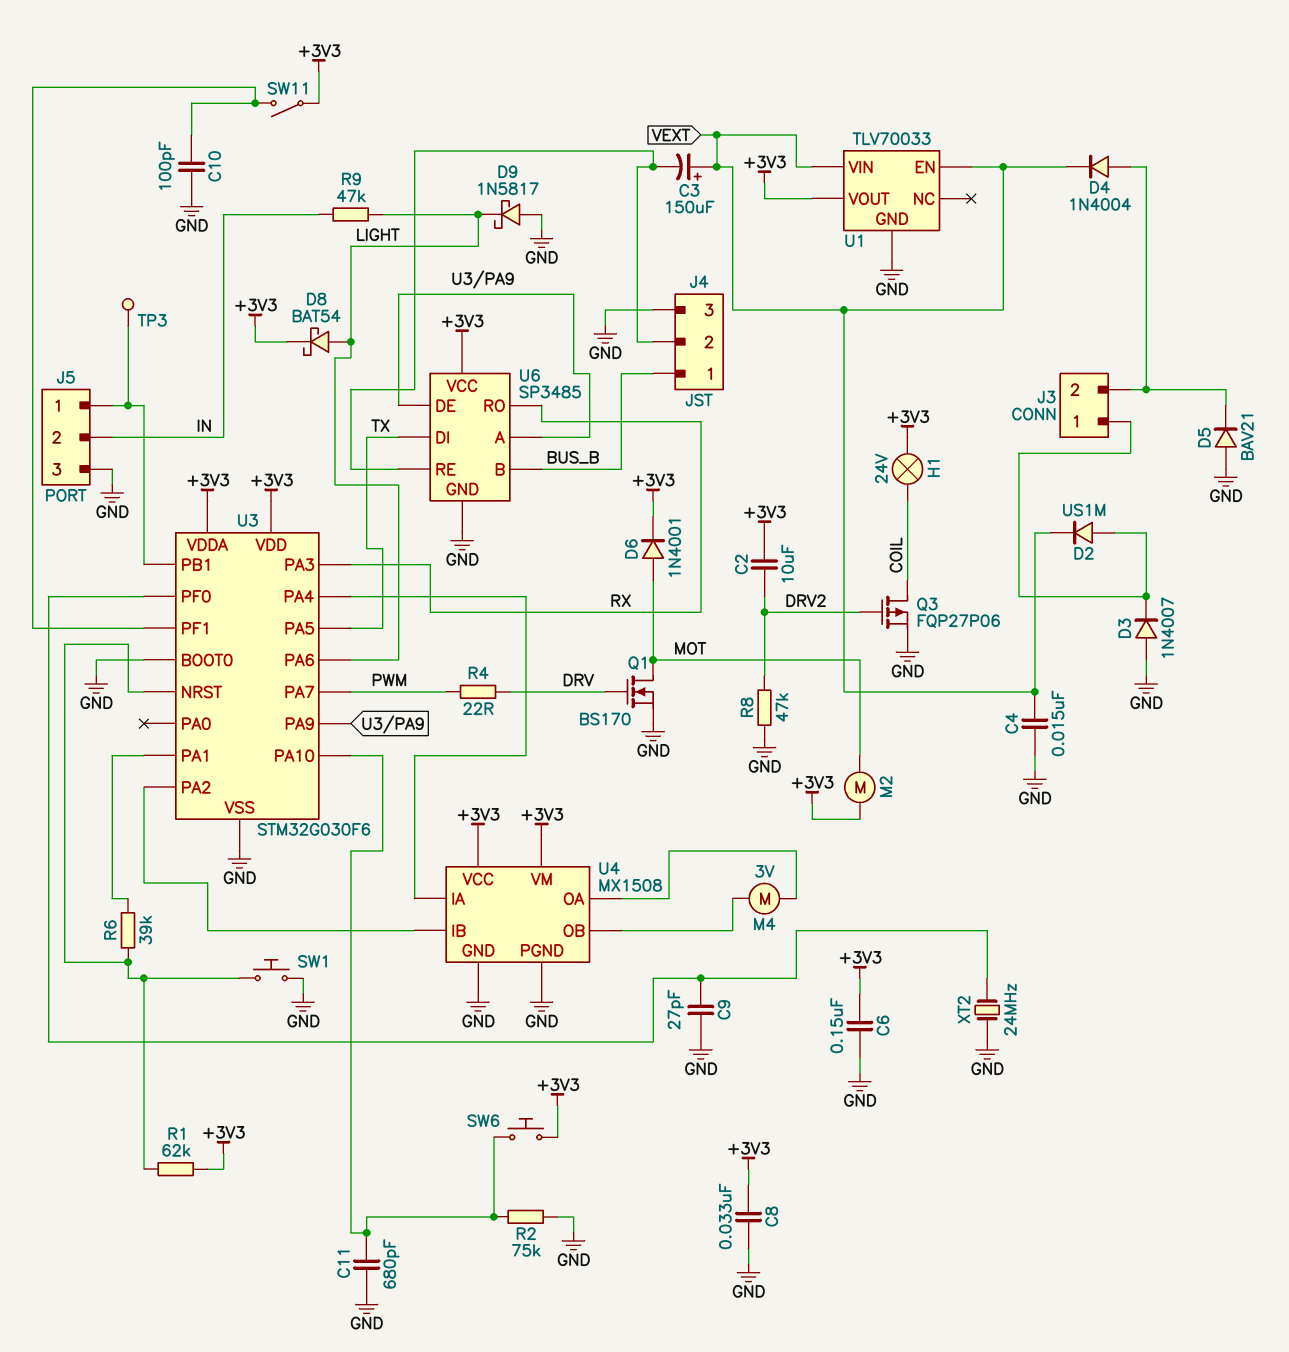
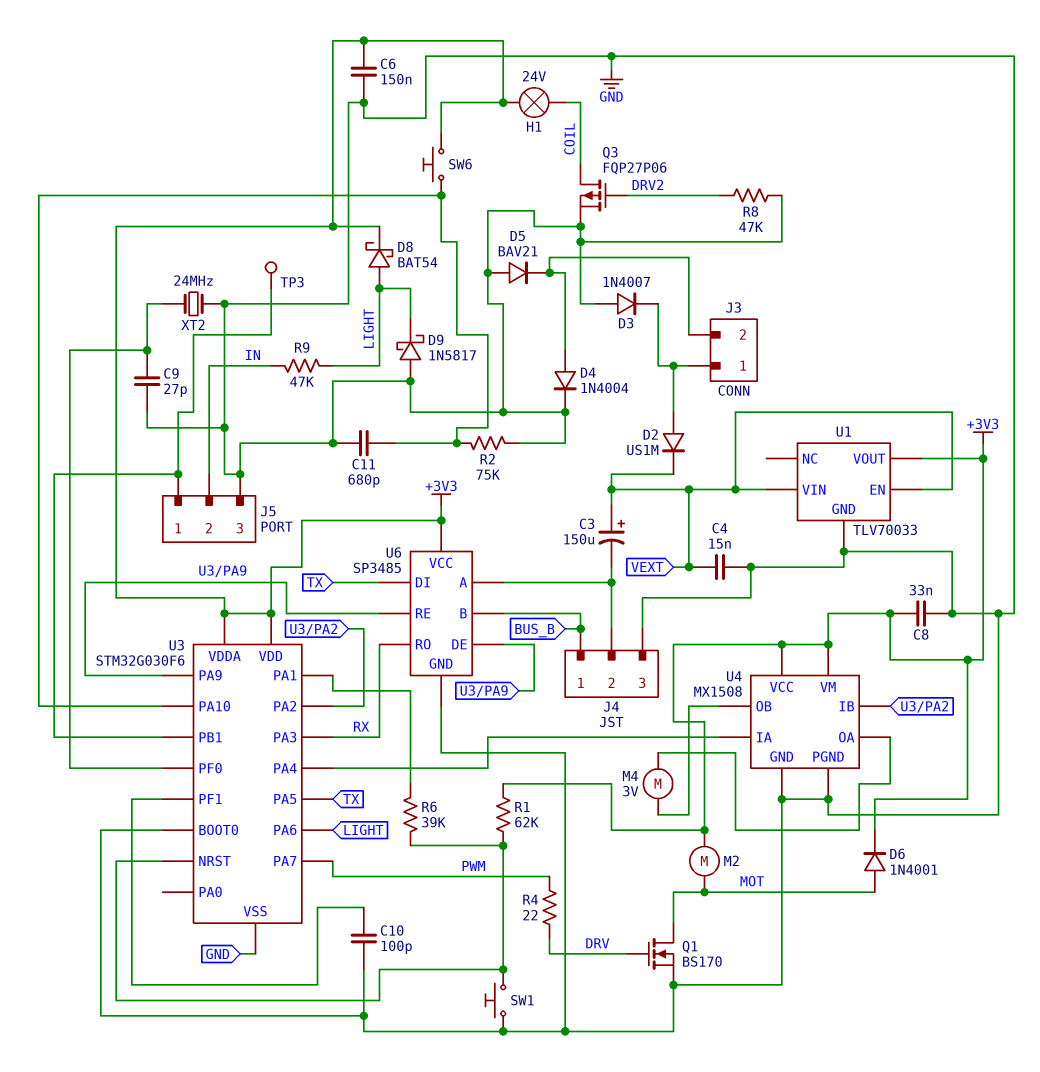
C2: 10uF (+3V3, DRV2) -> none
D4: diode 1N4004 (A J3/2, K VEXT) -> diode 1N4004 (A J3/2, K GND)
SW11: switch (+3V3, U3/PF1) -> none
U6 pin A: U3/PA9 -> J4/2
U6 pin RE: J4/2 -> U3/PA9

